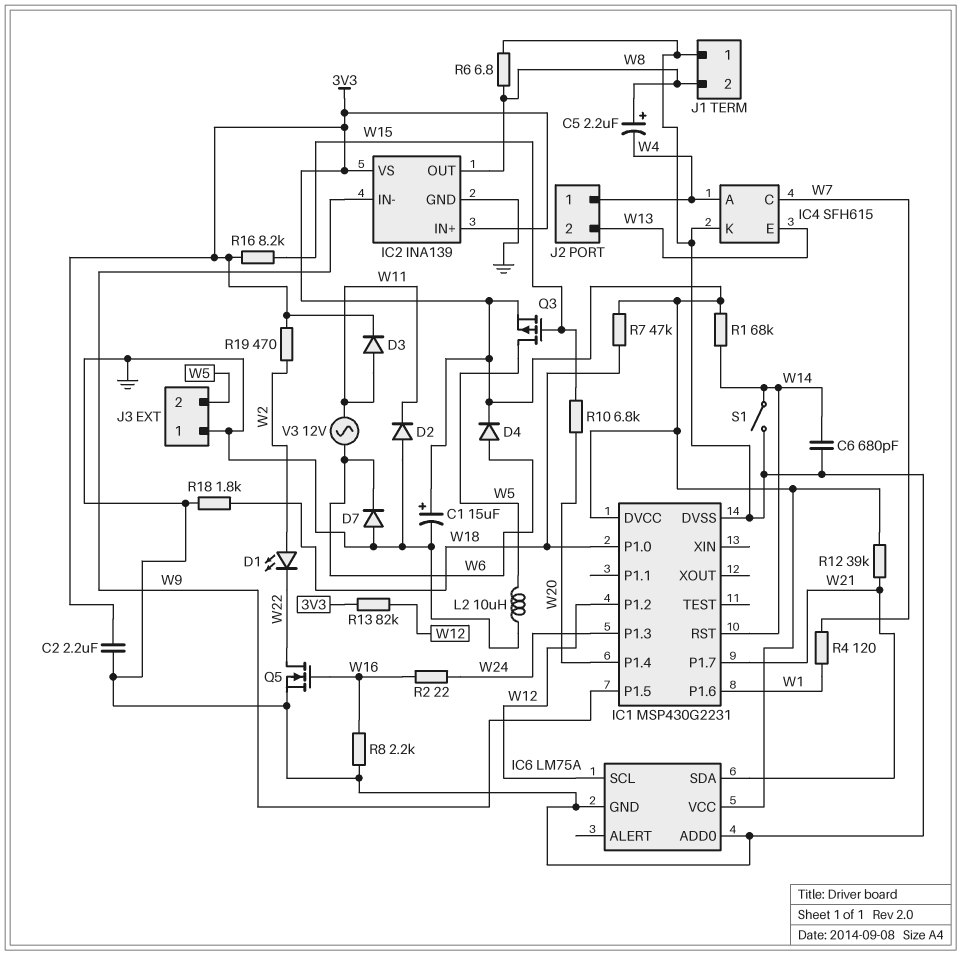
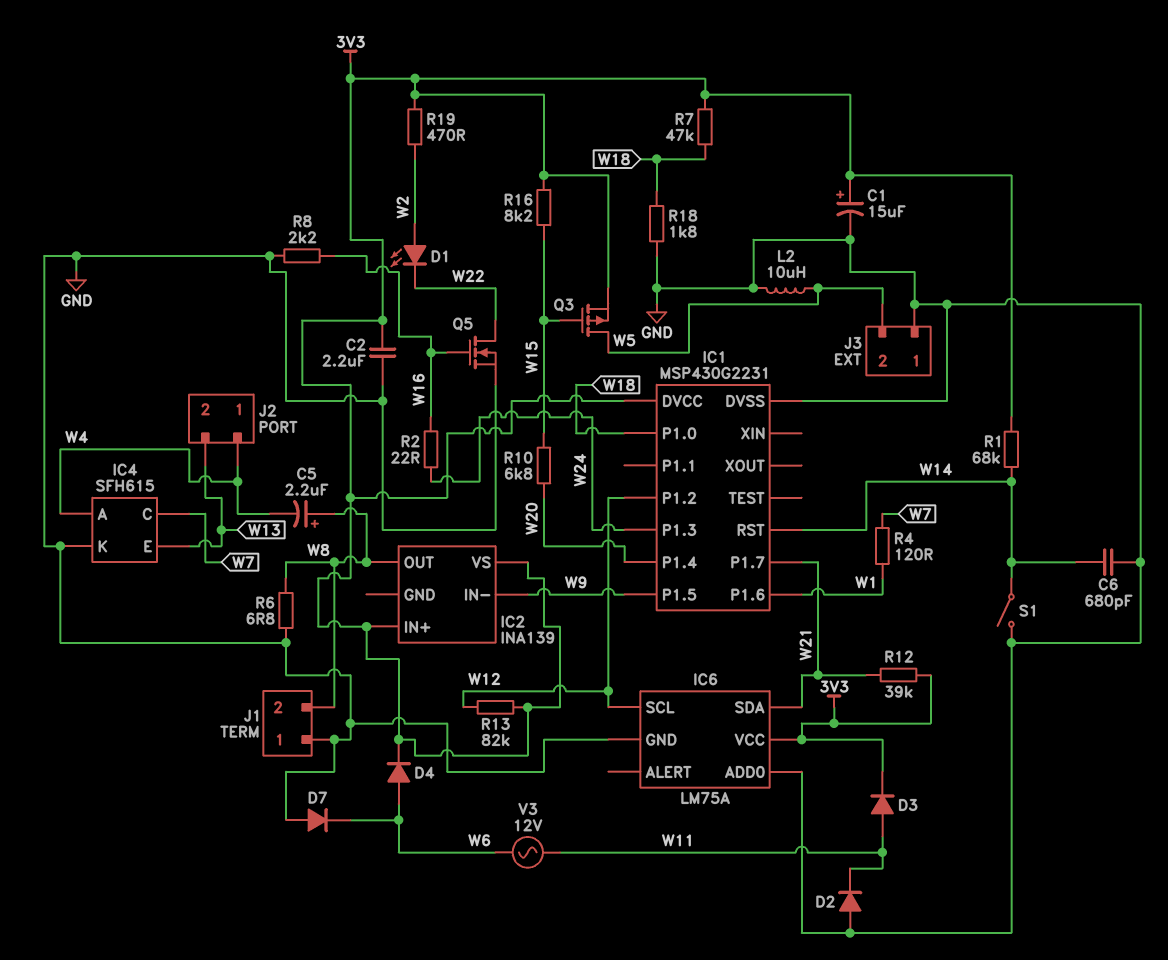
IC2 pin GND: GND -> none

